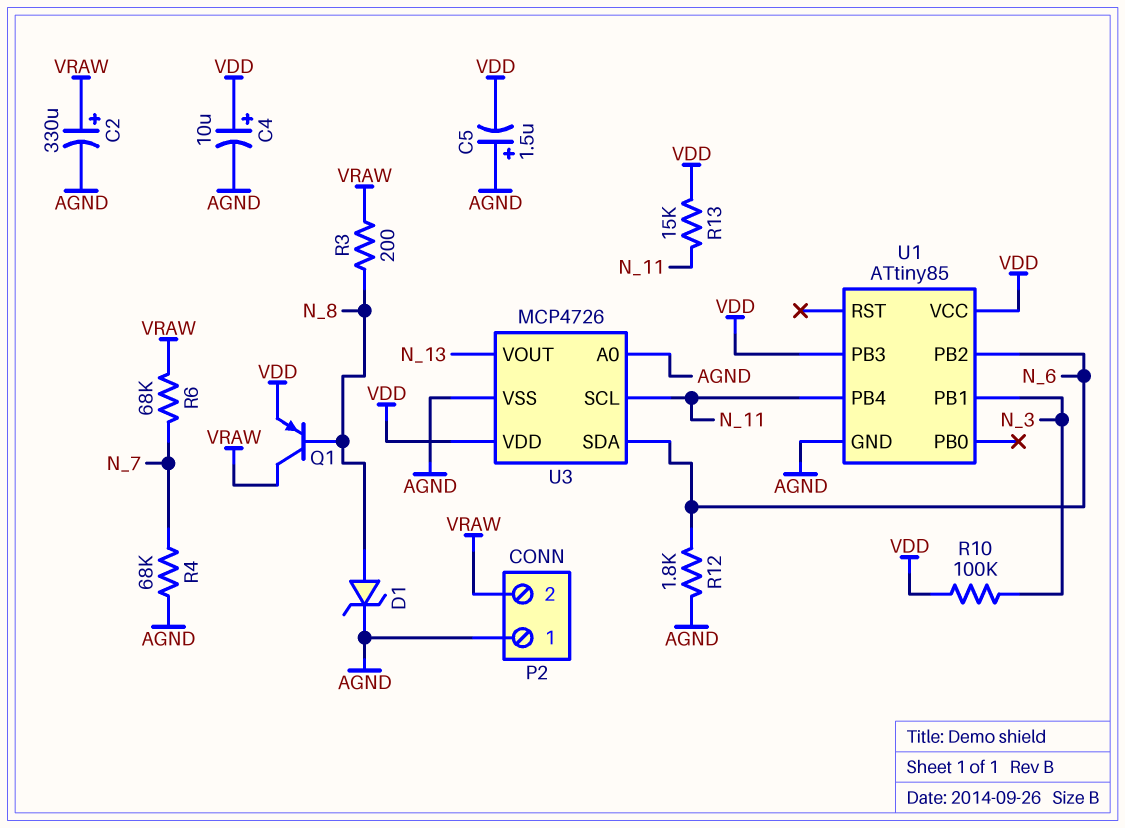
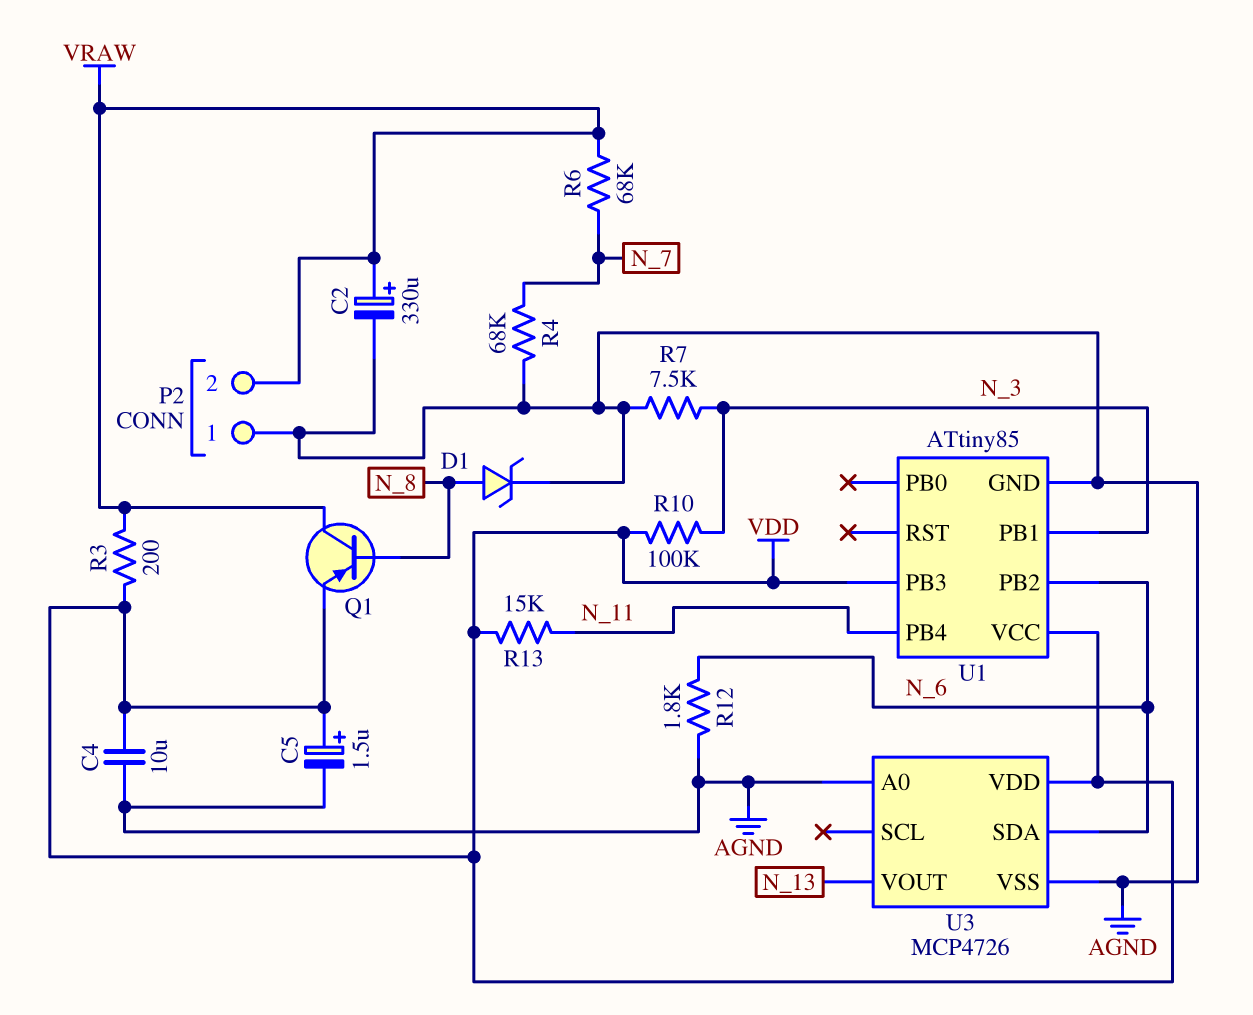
C4: 10uF (plus VDD, minus AGND) -> 10uF (AGND, VDD)
C5: 1.5uF (plus AGND, minus VDD) -> 1.5uF (plus VDD, minus AGND)
R3: 200 (N_8, VRAW) -> 200 (VDD, VRAW)
R7: none -> 7.5k (AGND, N_3)
U3 pin SCL: N_11 -> none

